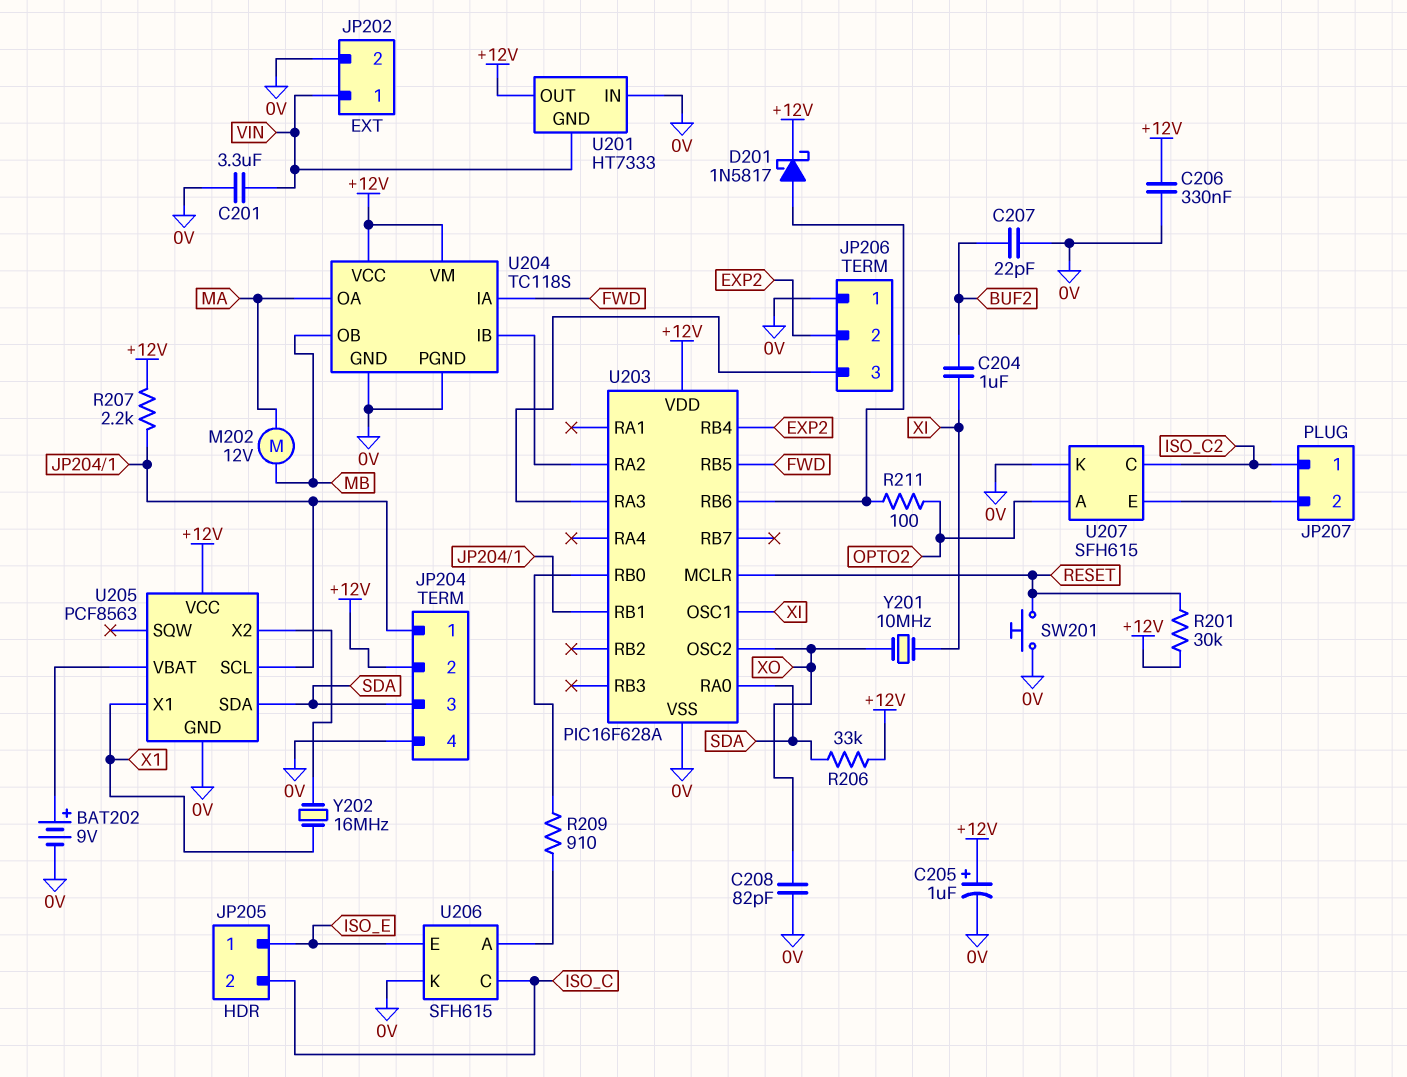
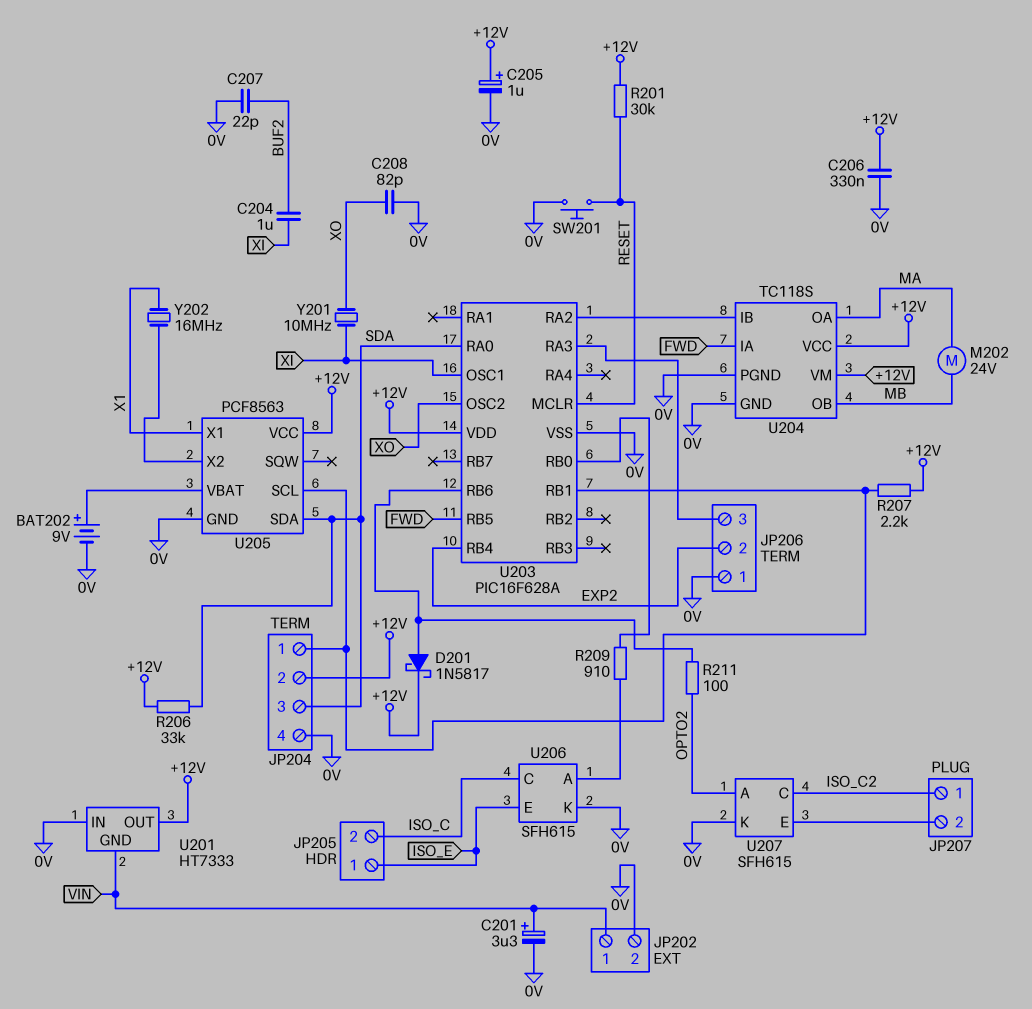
C201: 3.3uF (0V, VIN) -> 3.3uF (plus VIN, minus 0V)
M202: motor 12V (MA, MB) -> motor 24V (MA, MB)

